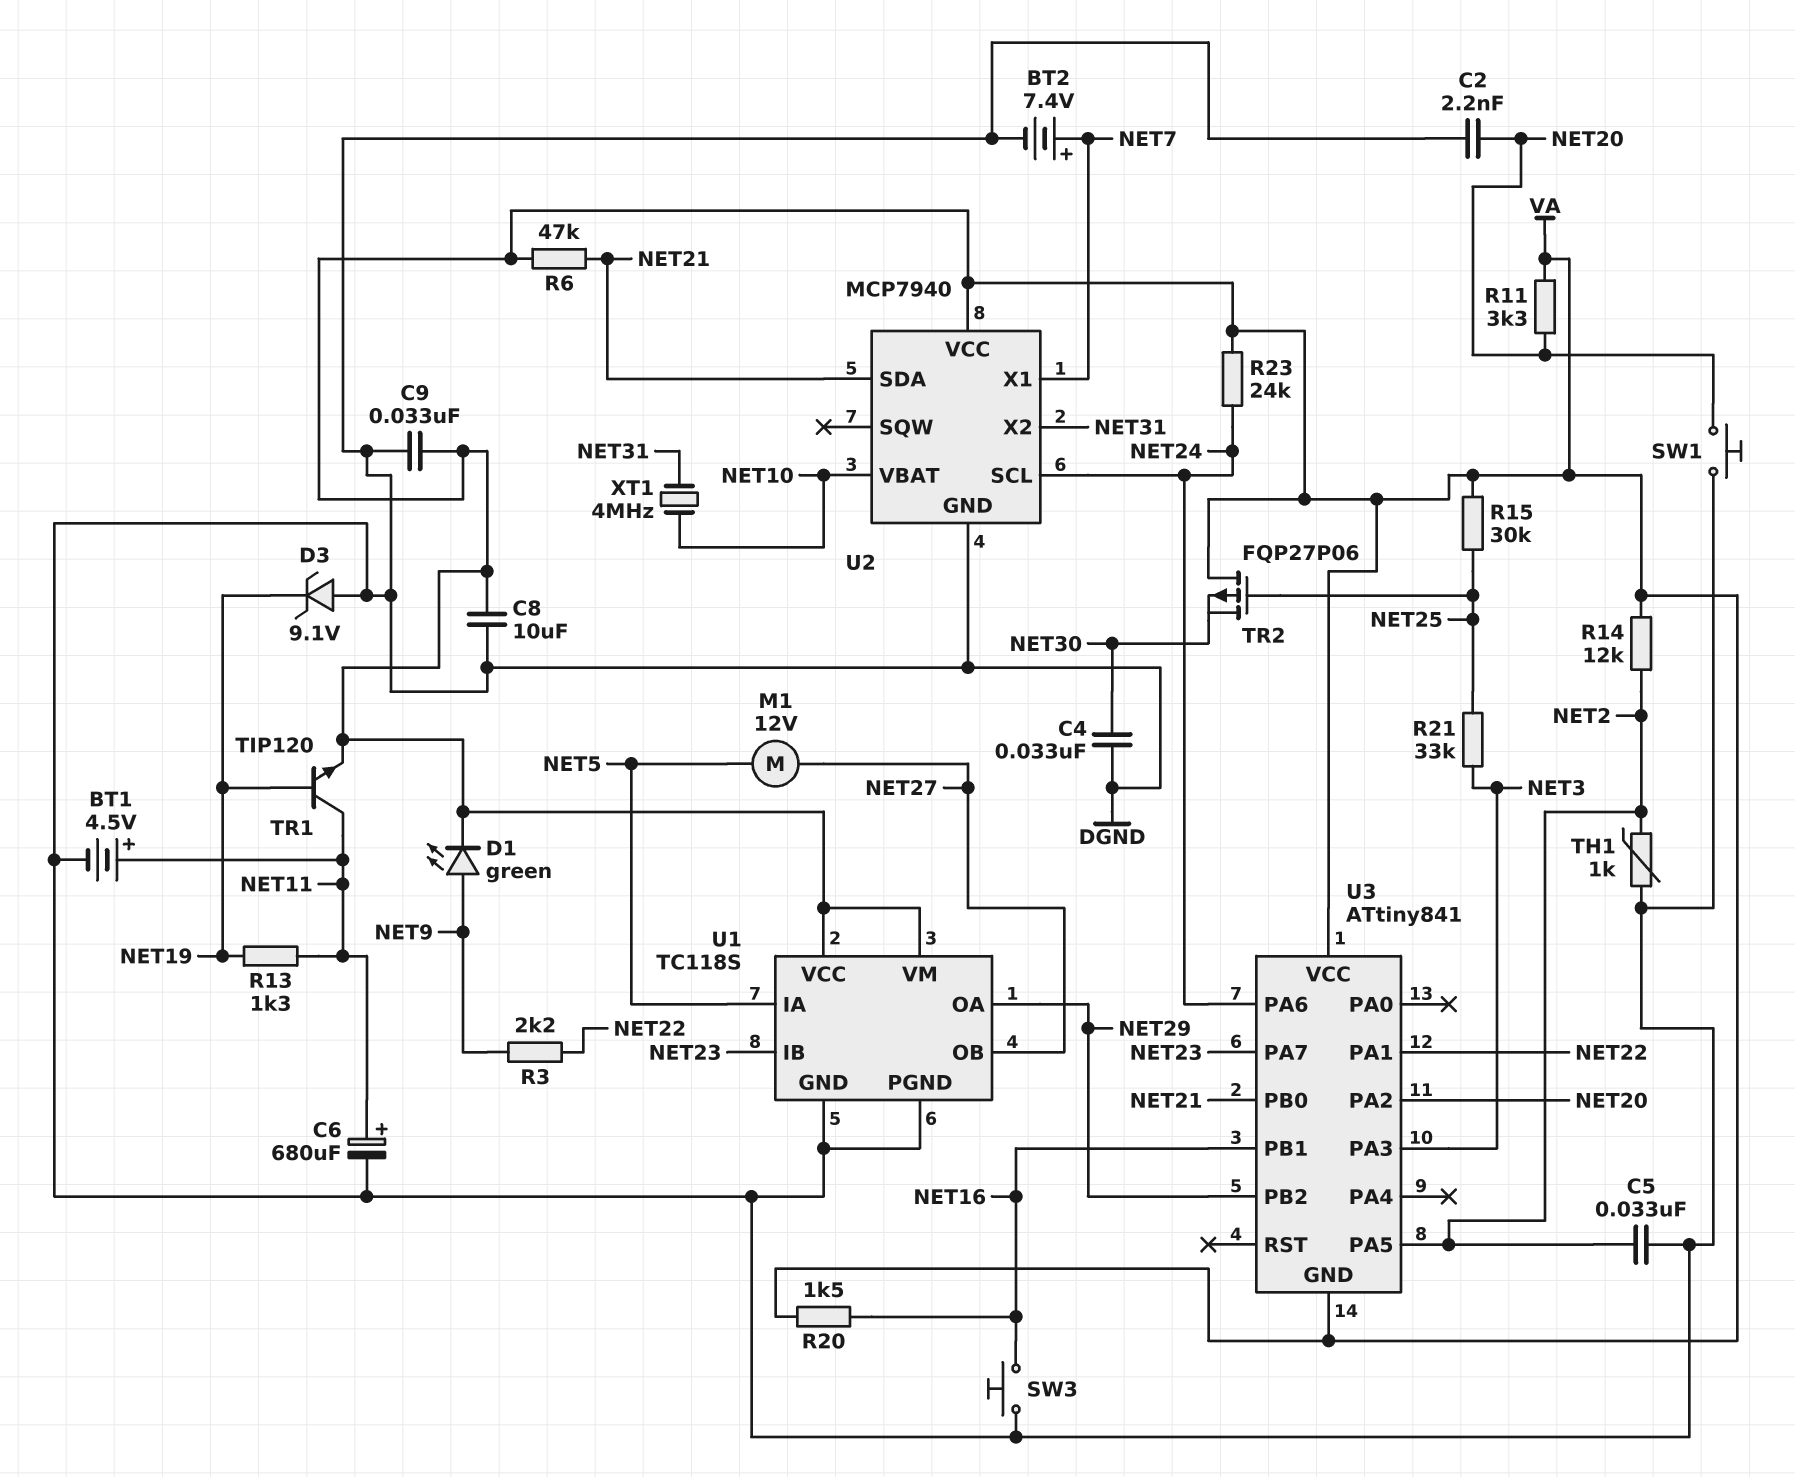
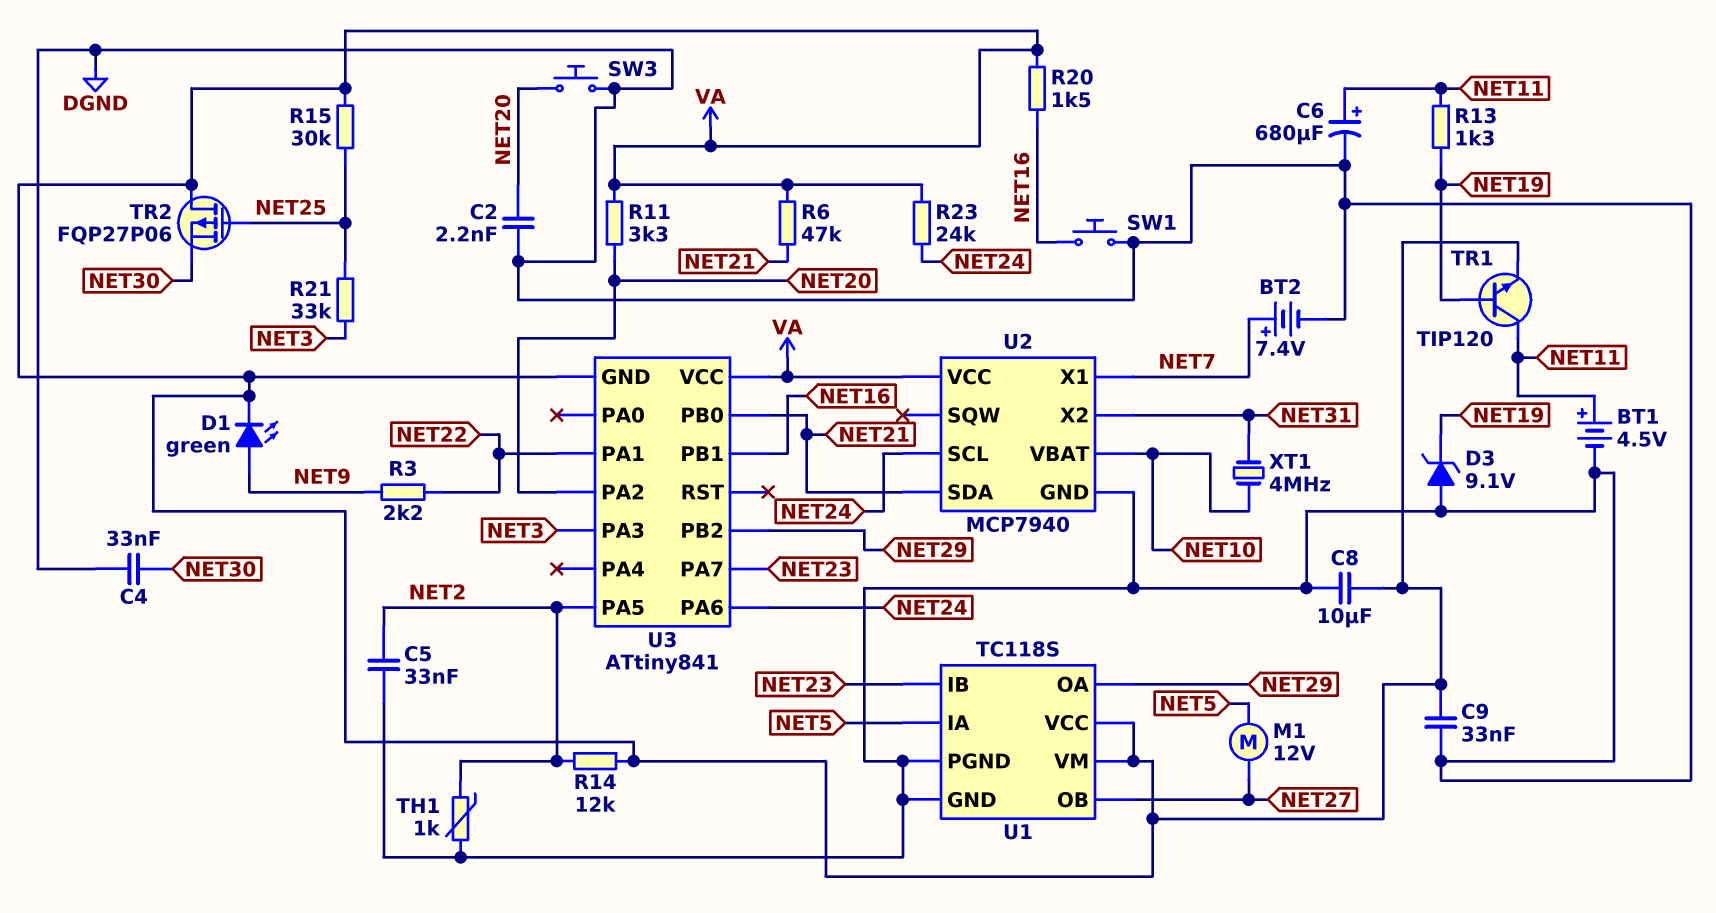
SW1: button (DGND, NET20) -> button (DGND, NET16)
SW3: button (DGND, NET16) -> button (DGND, NET20)

